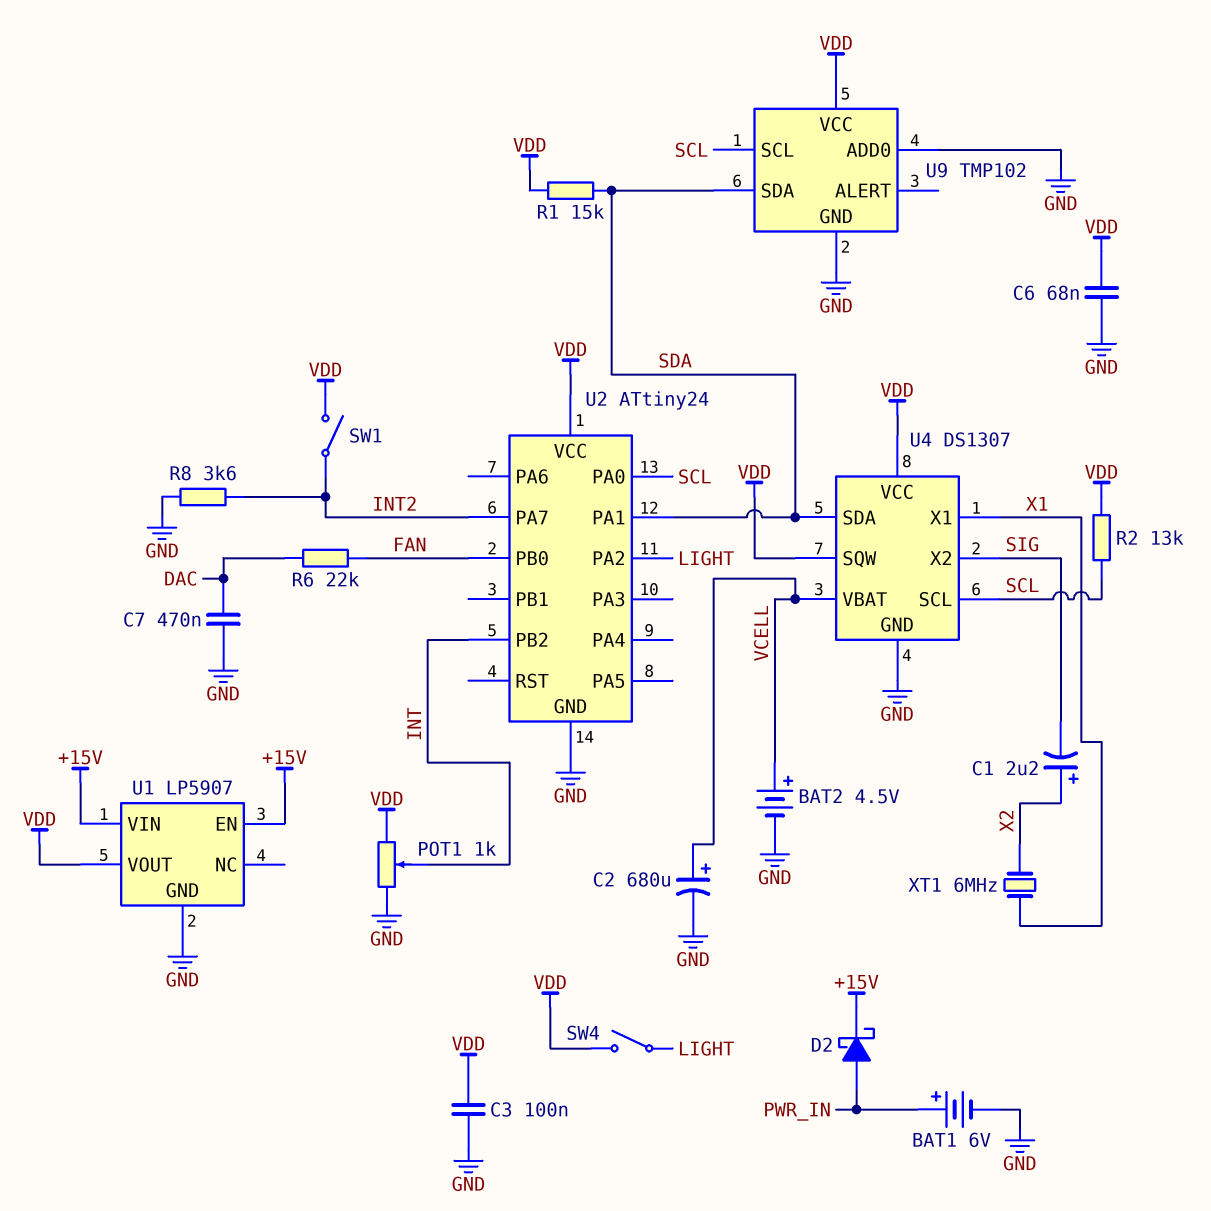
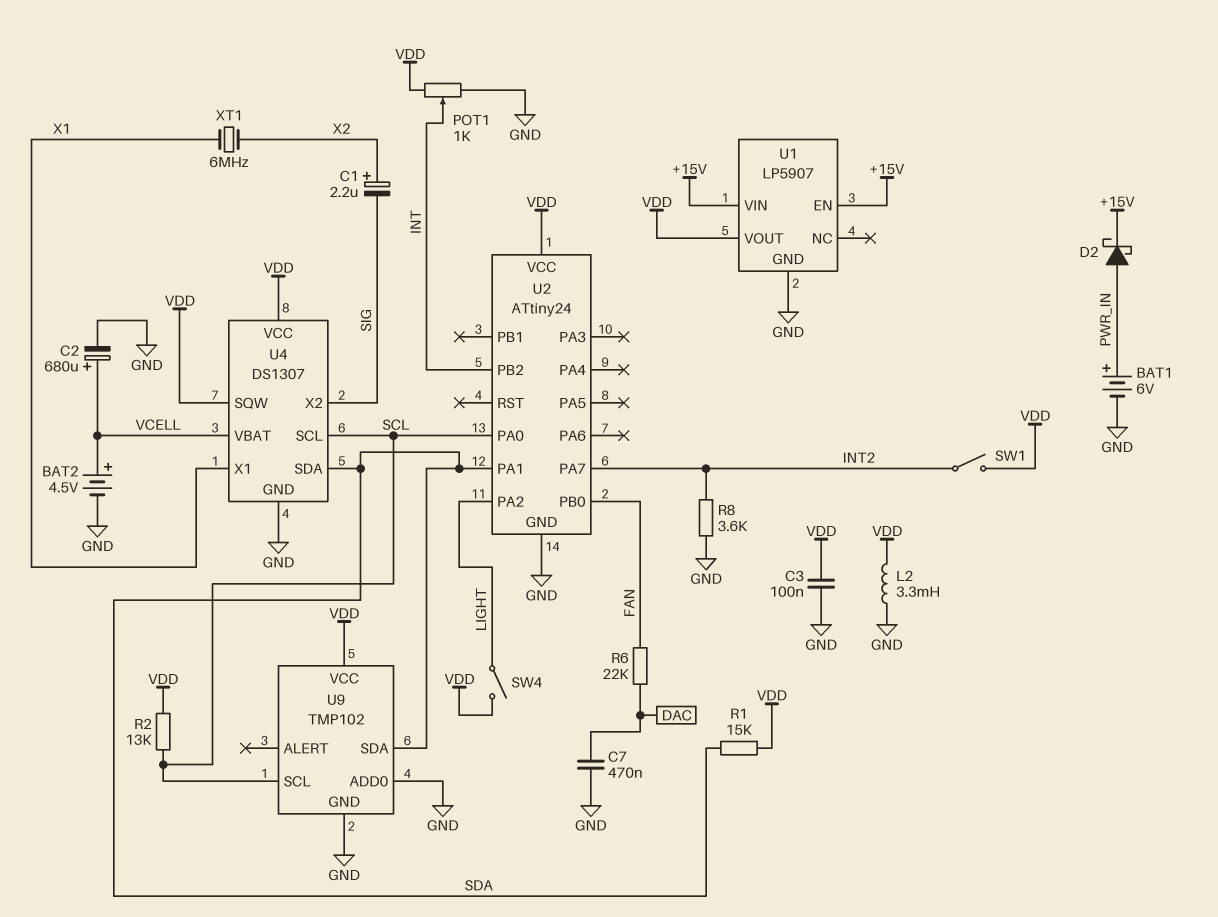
C6: 68nF (GND, VDD) -> none
L2: none -> 3.3mH (GND, VDD)

